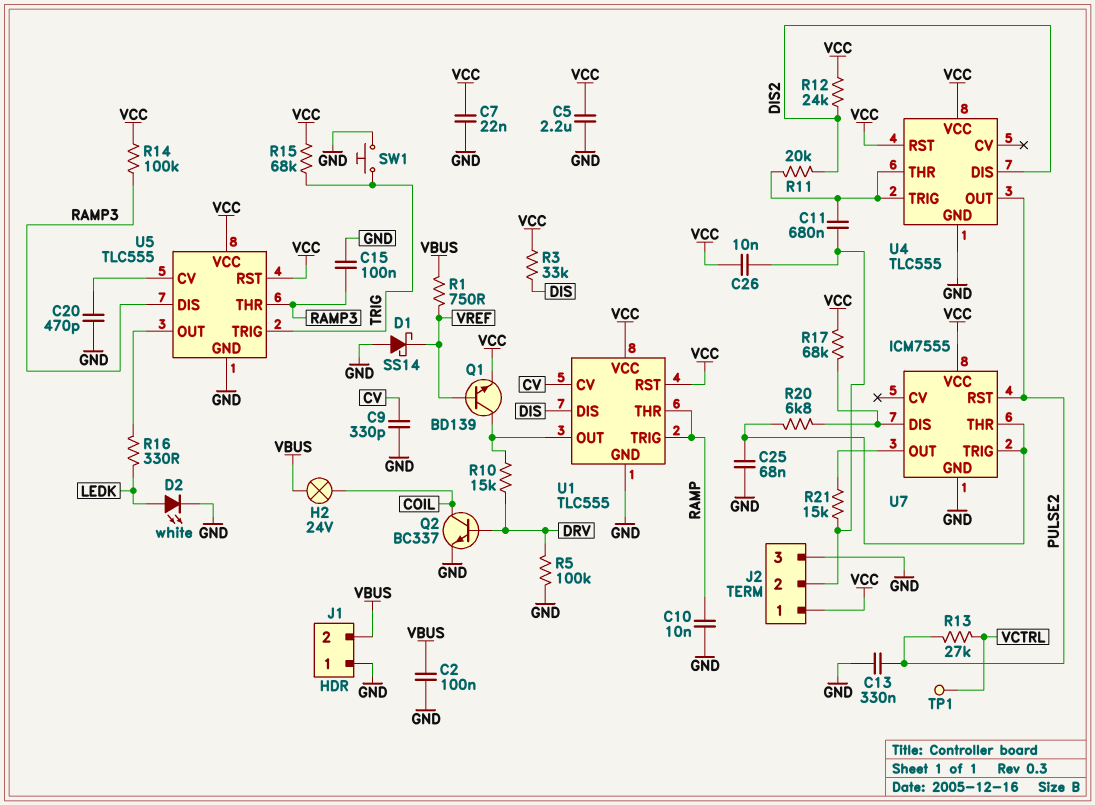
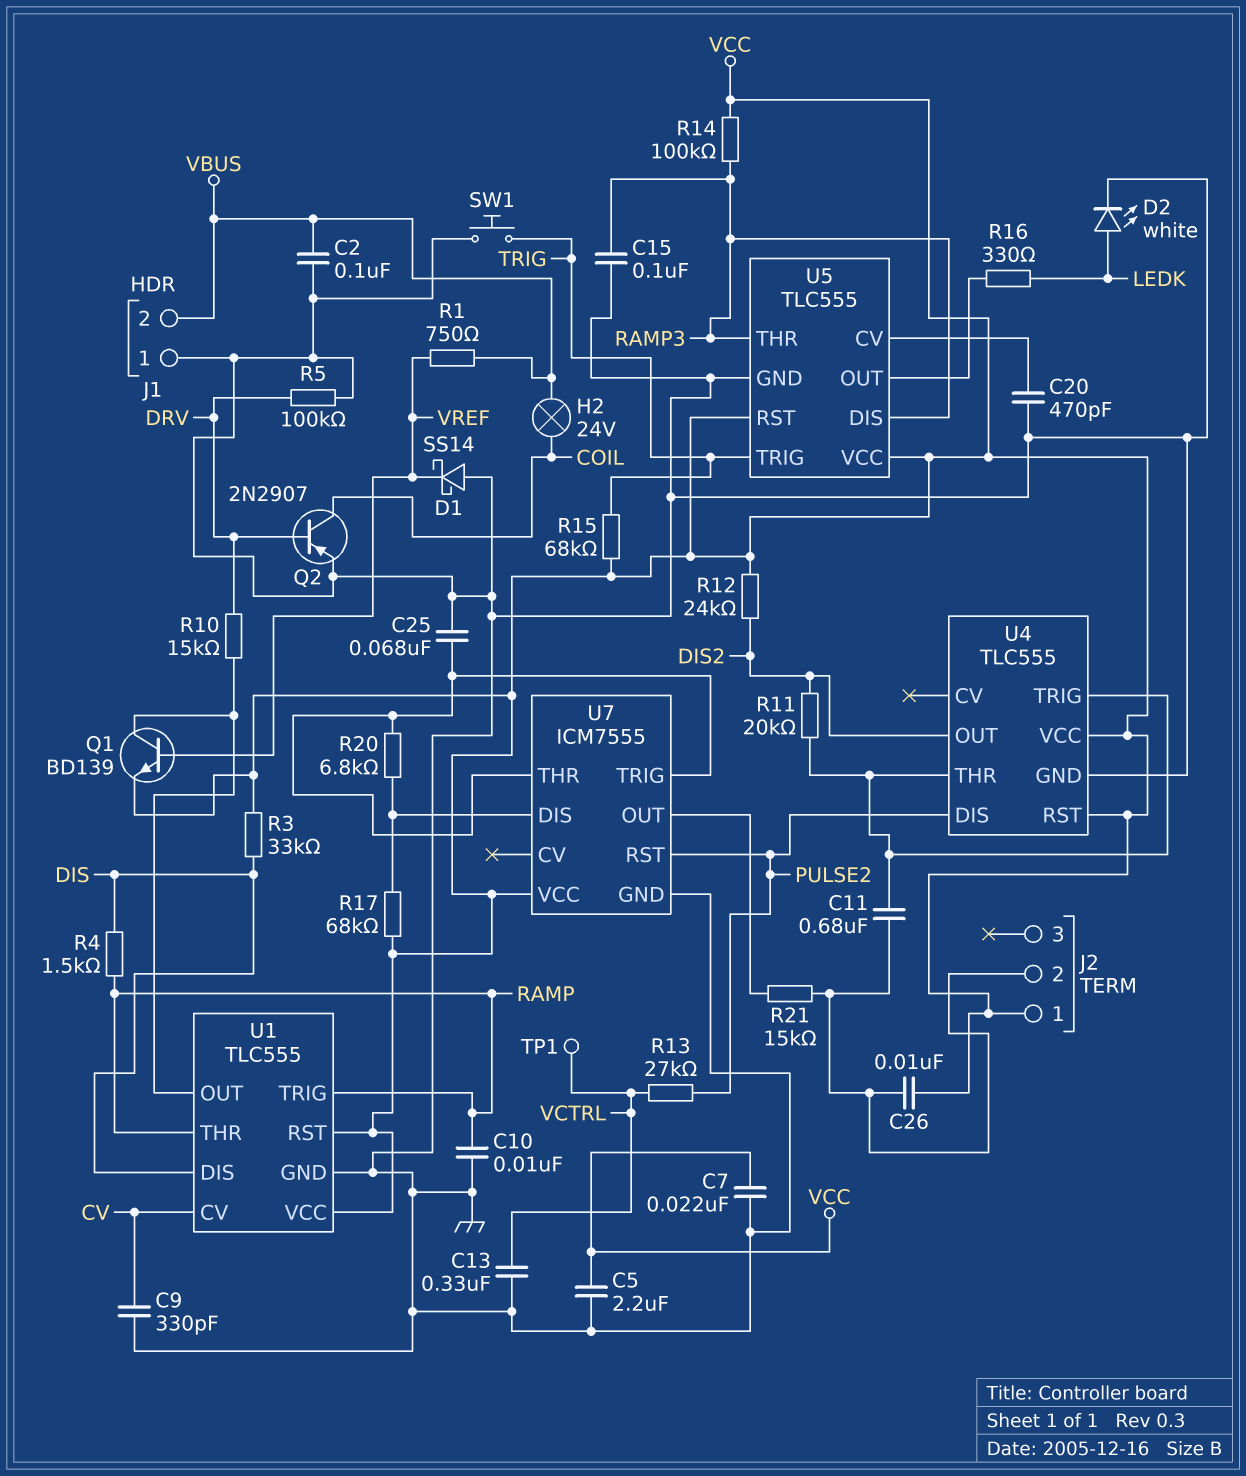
C13: 330nF (GND, PULSE2) -> 330nF (GND, VCTRL)
J2 pin 3: GND -> none
Q2: NPN BC337 (B DRV, C COIL, E GND) -> PNP 2N2907 (B DRV, C COIL, E GND)
R4: none -> 1.5k (DIS, RAMP)
U4 pin DIS: DIS2 -> PULSE2
U4 pin OUT: PULSE2 -> DIS2

